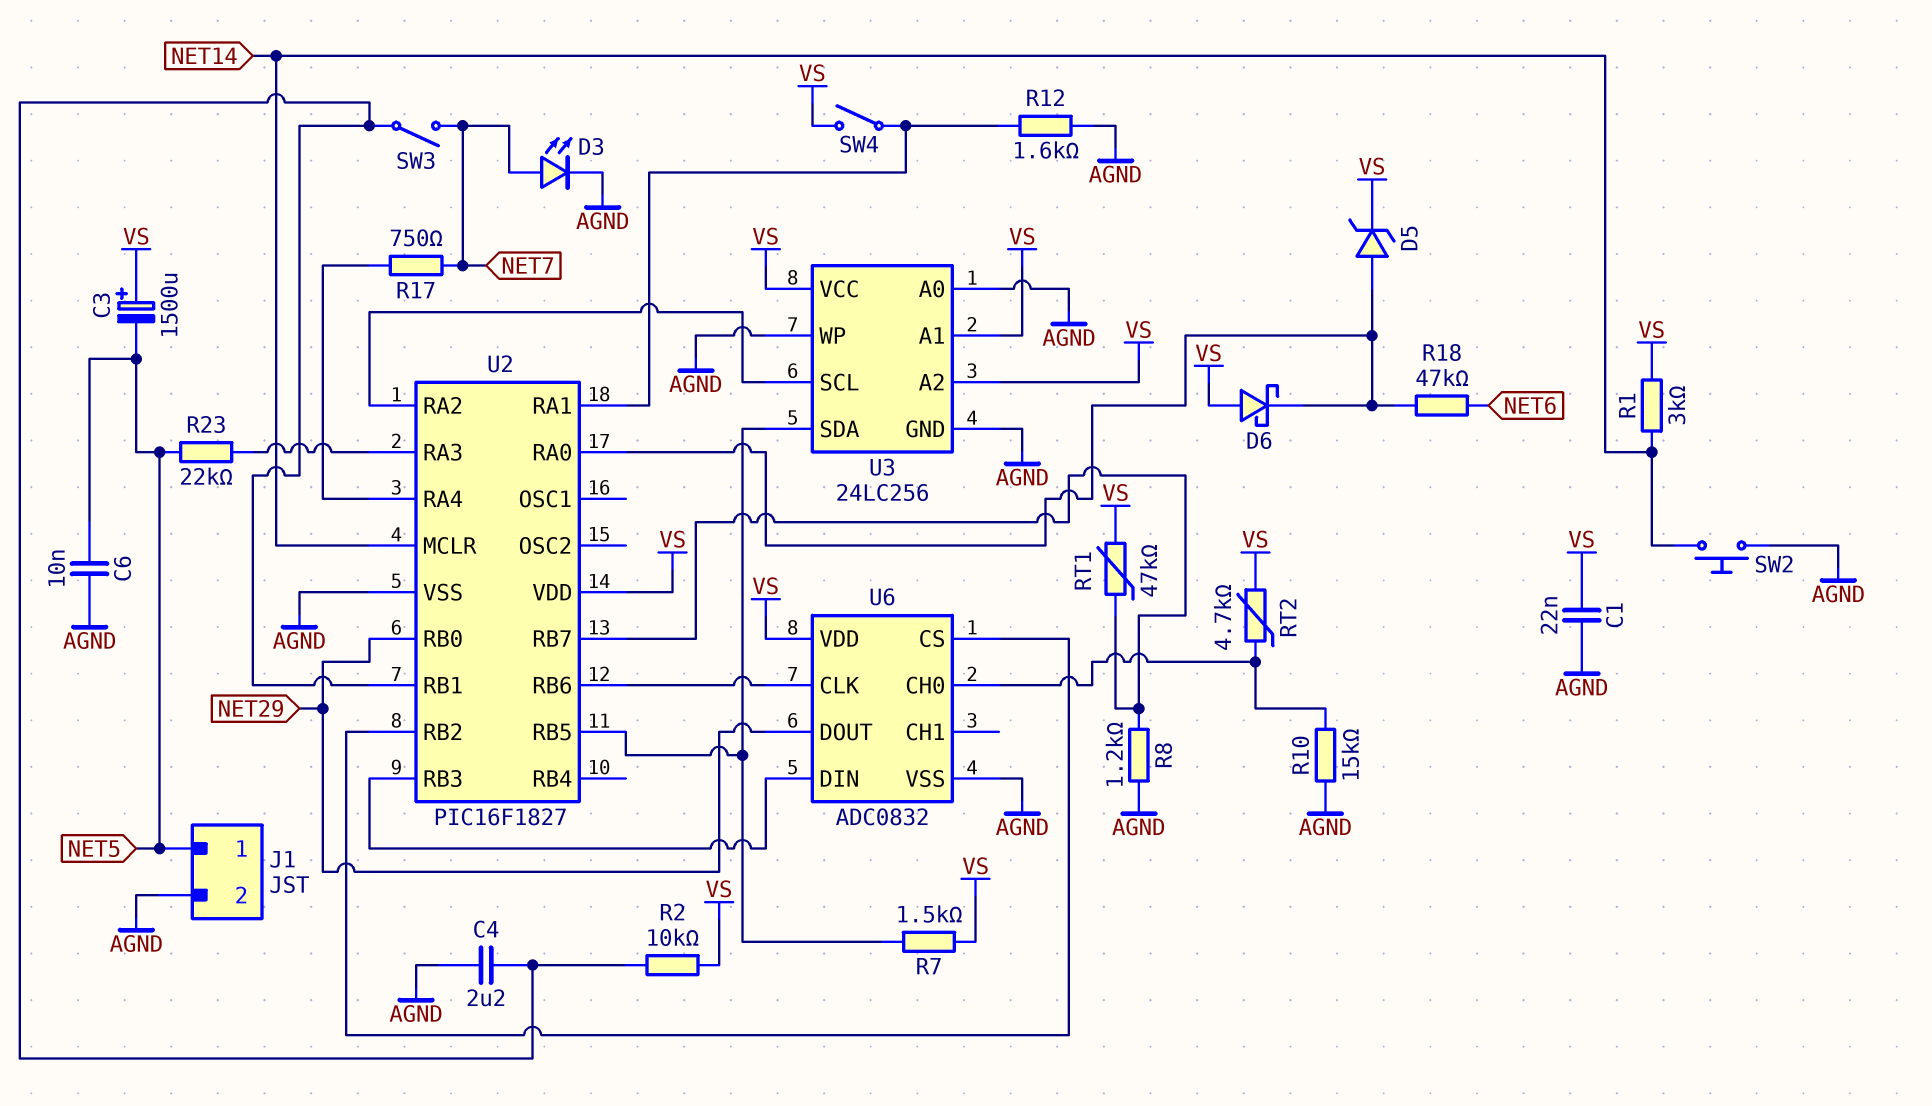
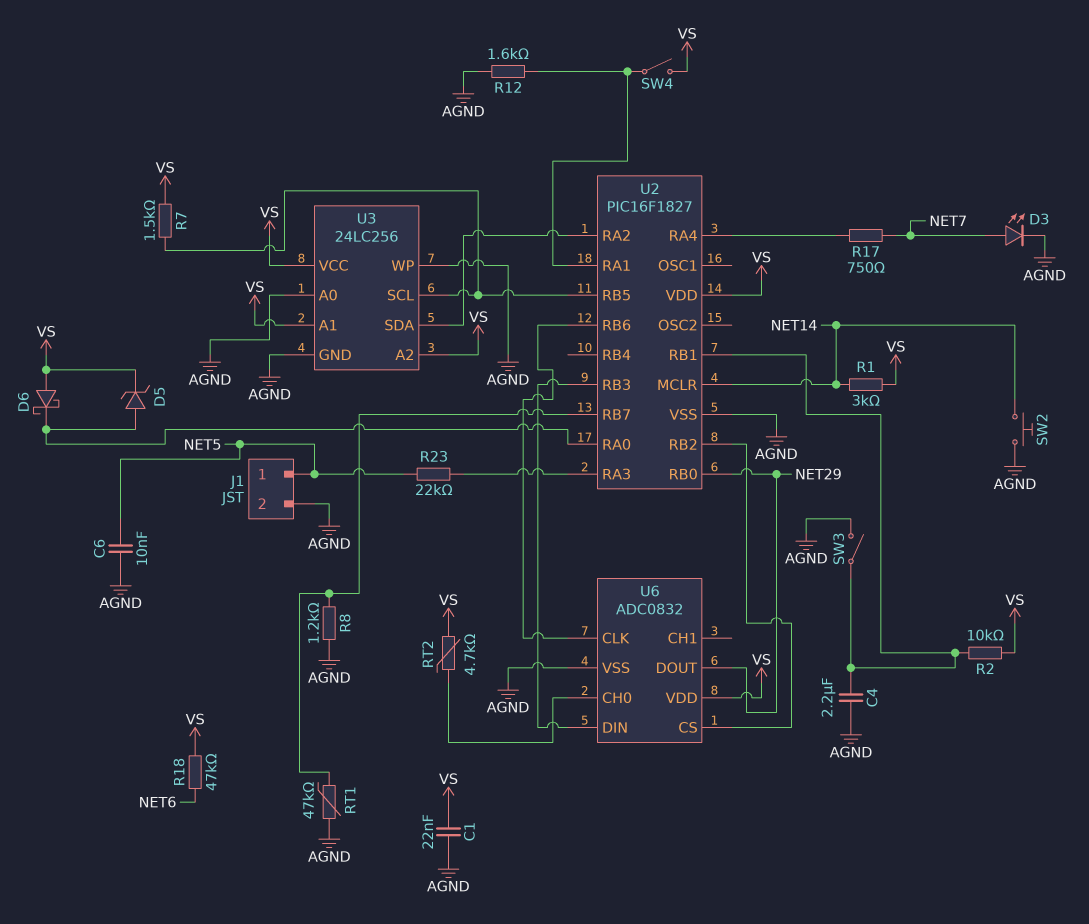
C3: 1500uF (plus VS, minus NET5) -> none
R10: 15k (AGND, U6/CH0) -> none
R18: 47k (NET6, U2/RA0) -> 47k (NET6, VS)
RT1: 47k (U2/RB7, VS) -> 47k (AGND, U2/RB7)
SW3: switch (NET7, U2/RB1) -> switch (AGND, U2/RB1)
U3 pin SCL: U2/RA2 -> U2/RB5
U3 pin SDA: U2/RB5 -> U2/RA2

